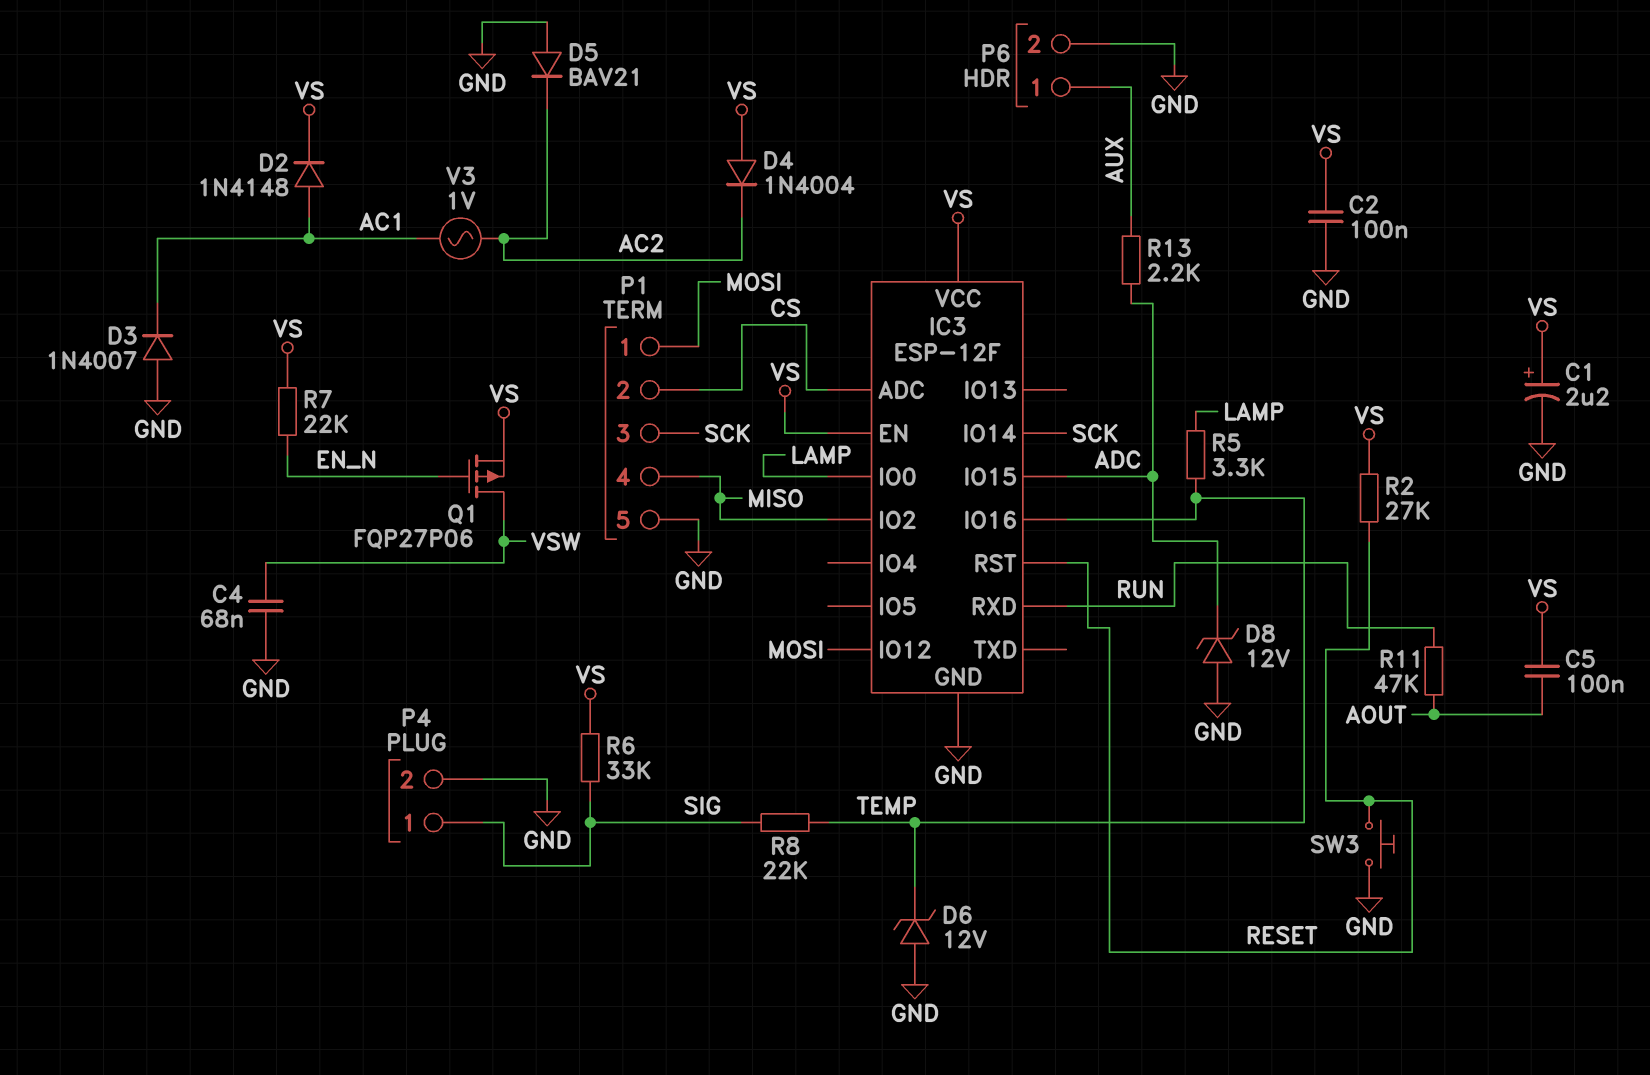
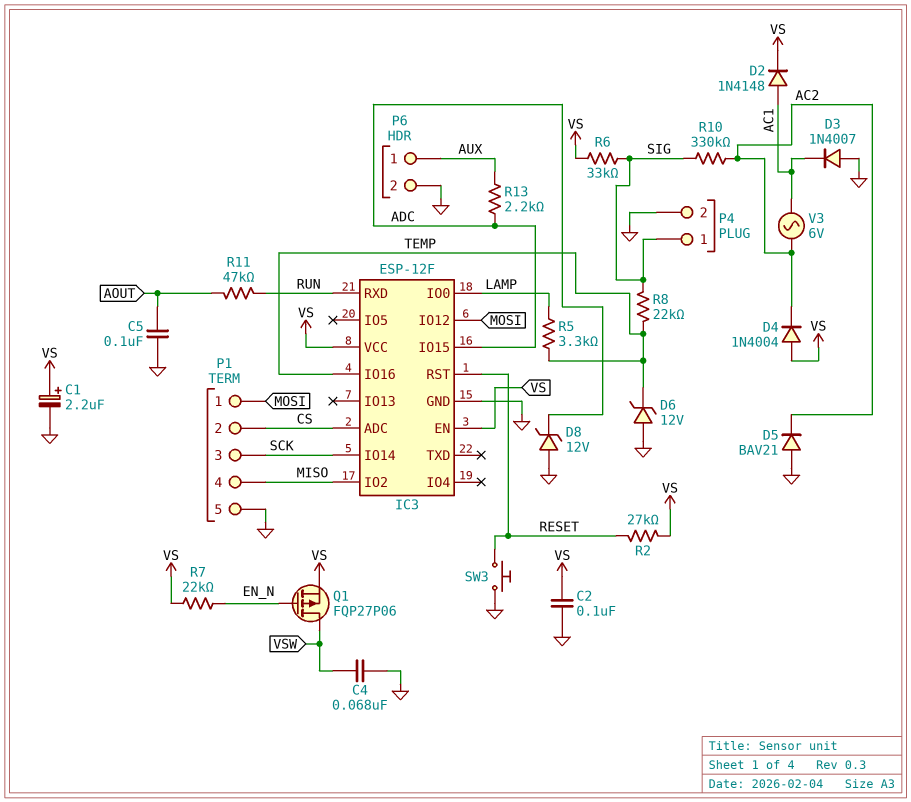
C5: 100nF (AOUT, VS) -> 100nF (AOUT, GND)
R10: none -> 330k (AC2, SIG)
V3: AC 1V (AC1, AC2) -> AC 6V (AC1, AC2)

